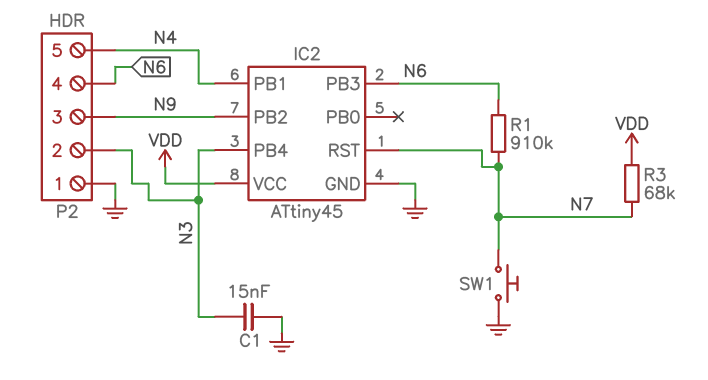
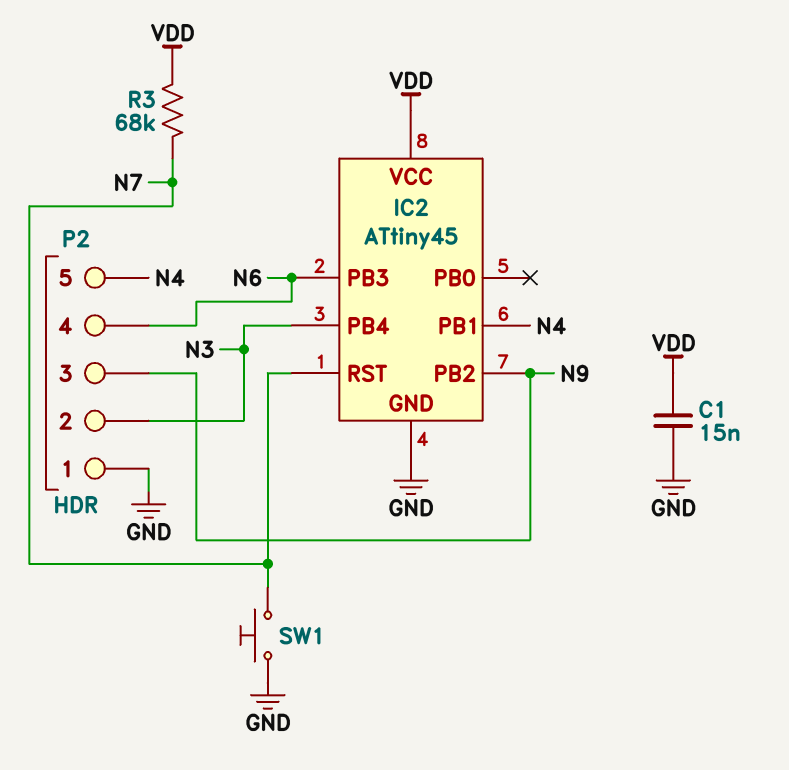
C1: 15nF (GND, N3) -> 15nF (GND, VDD)
R1: 910k (N6, N7) -> none

